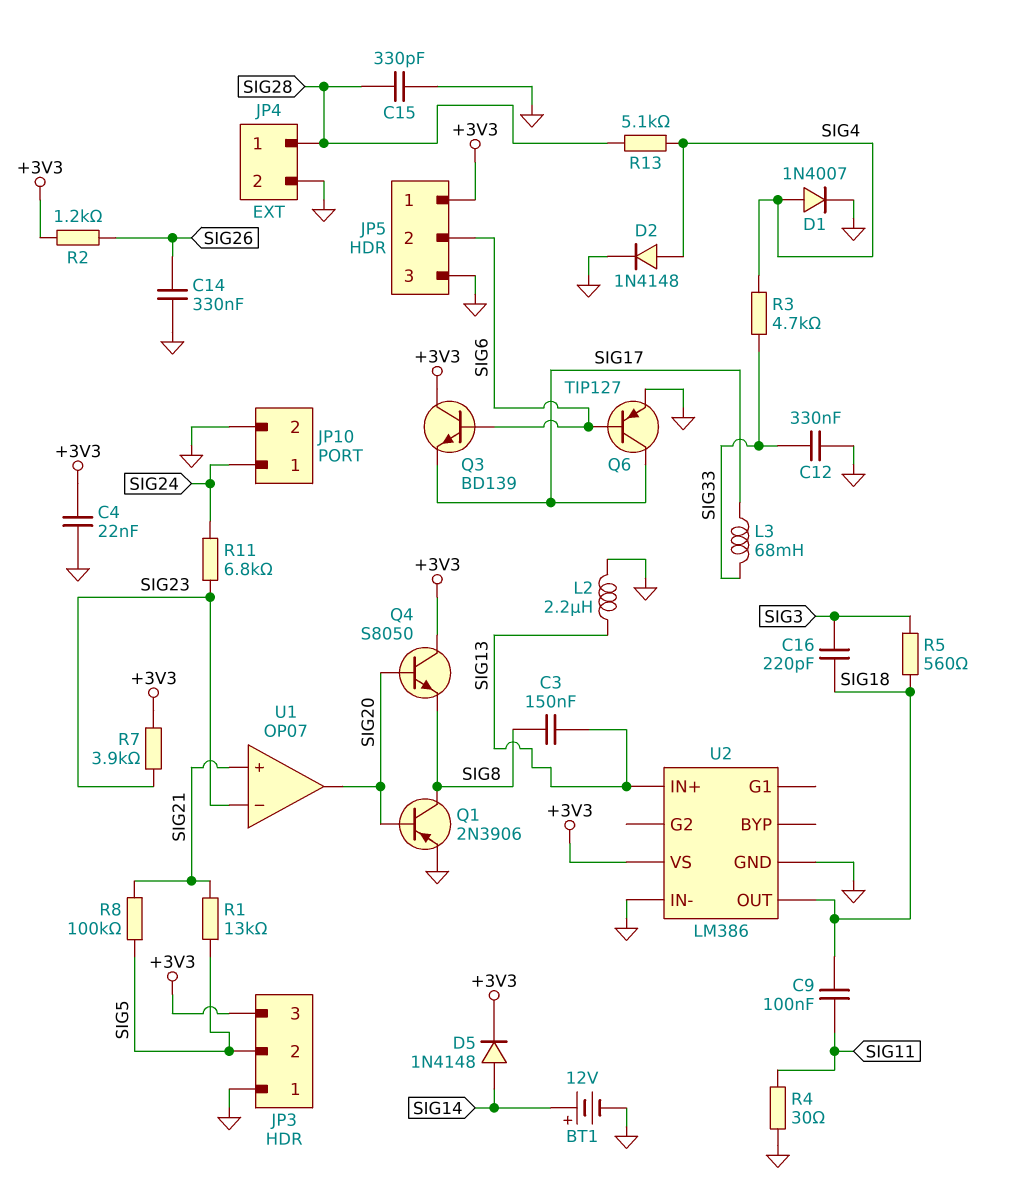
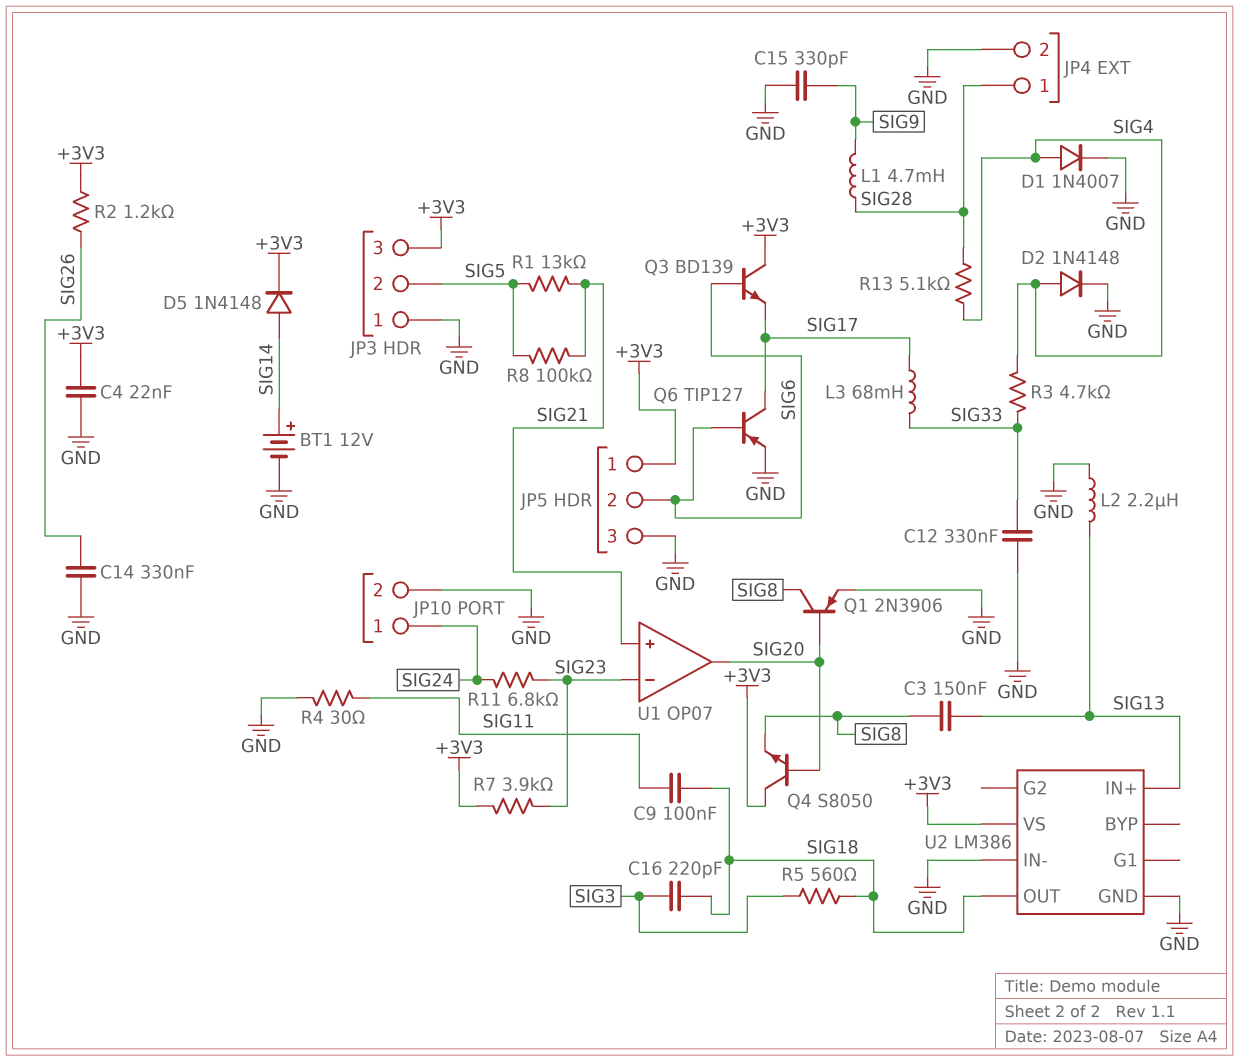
C15: 330pF (GND, SIG28) -> 330pF (GND, SIG9)
L1: none -> 4.7mH (SIG9, SIG28)

